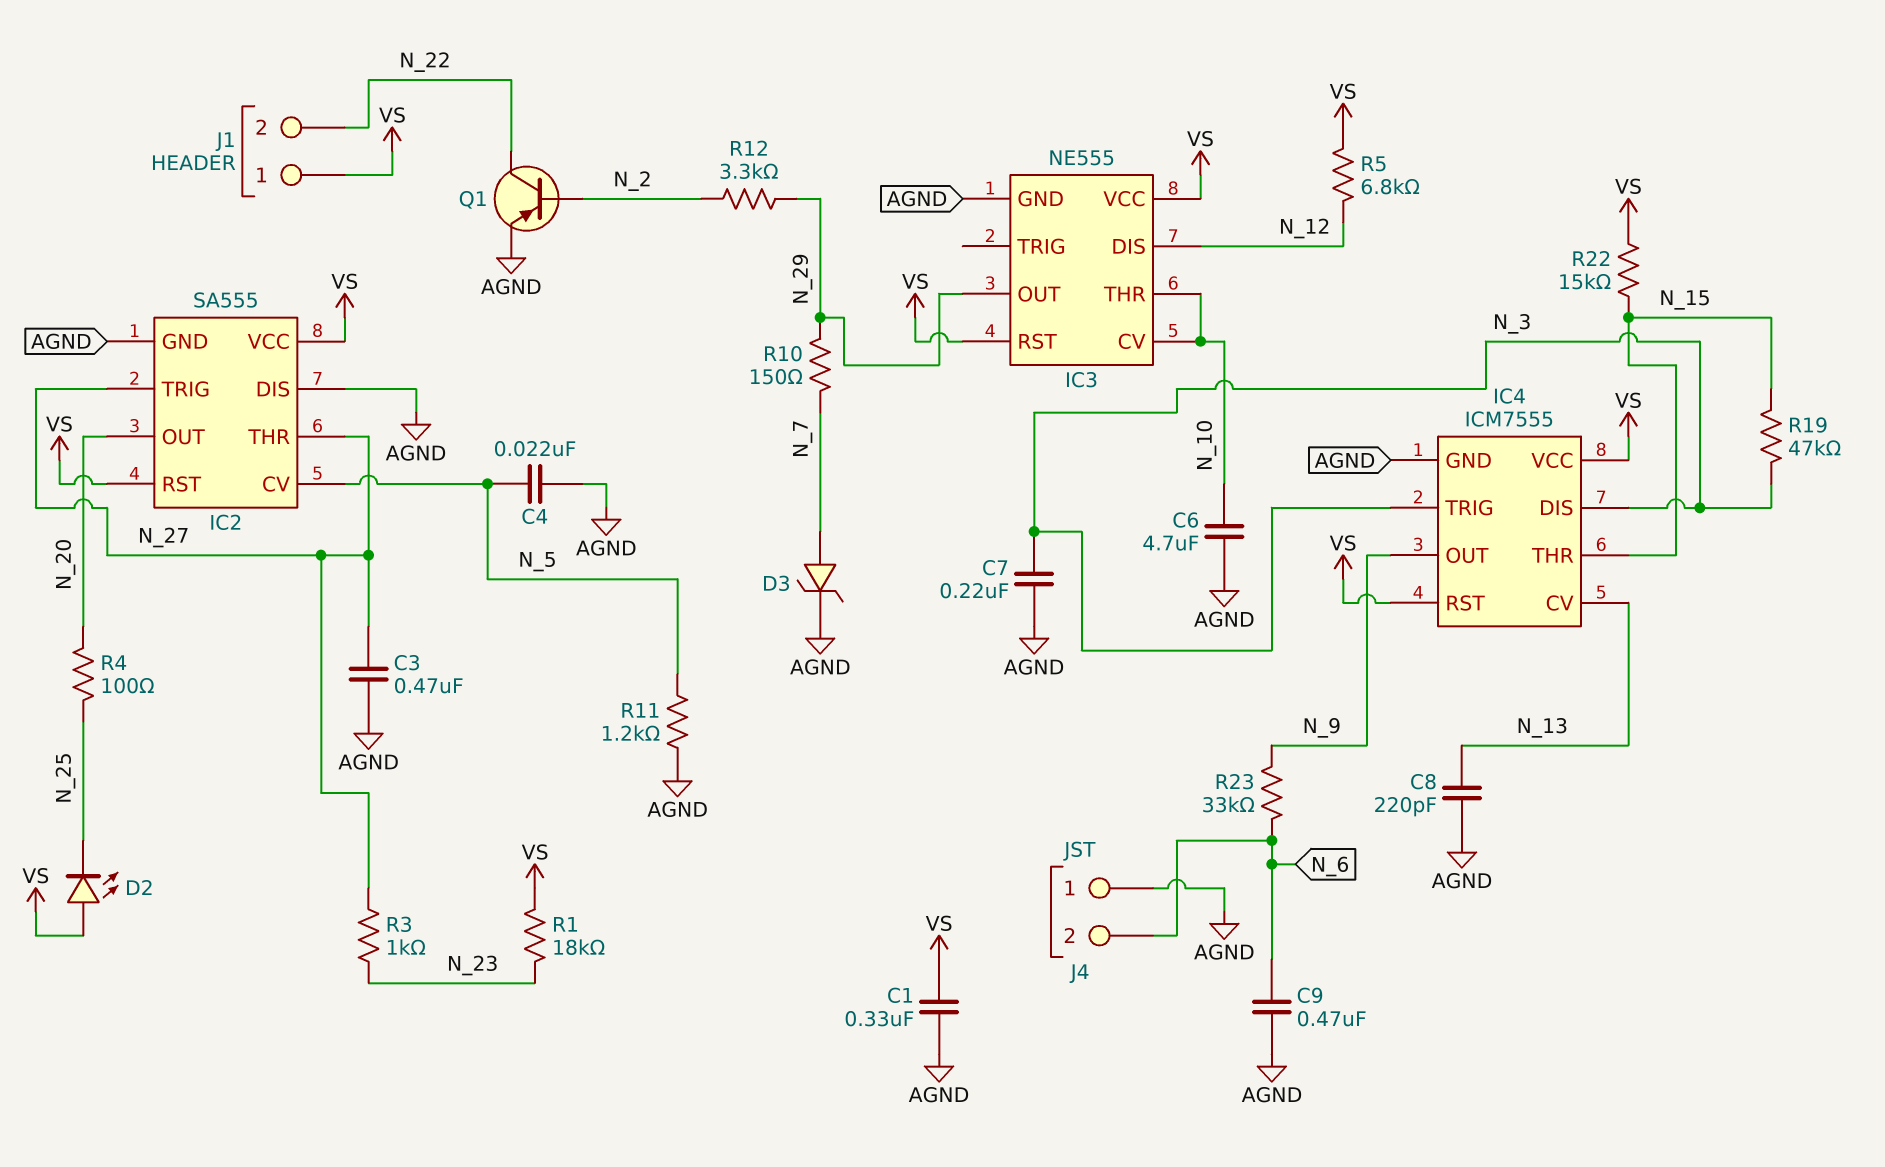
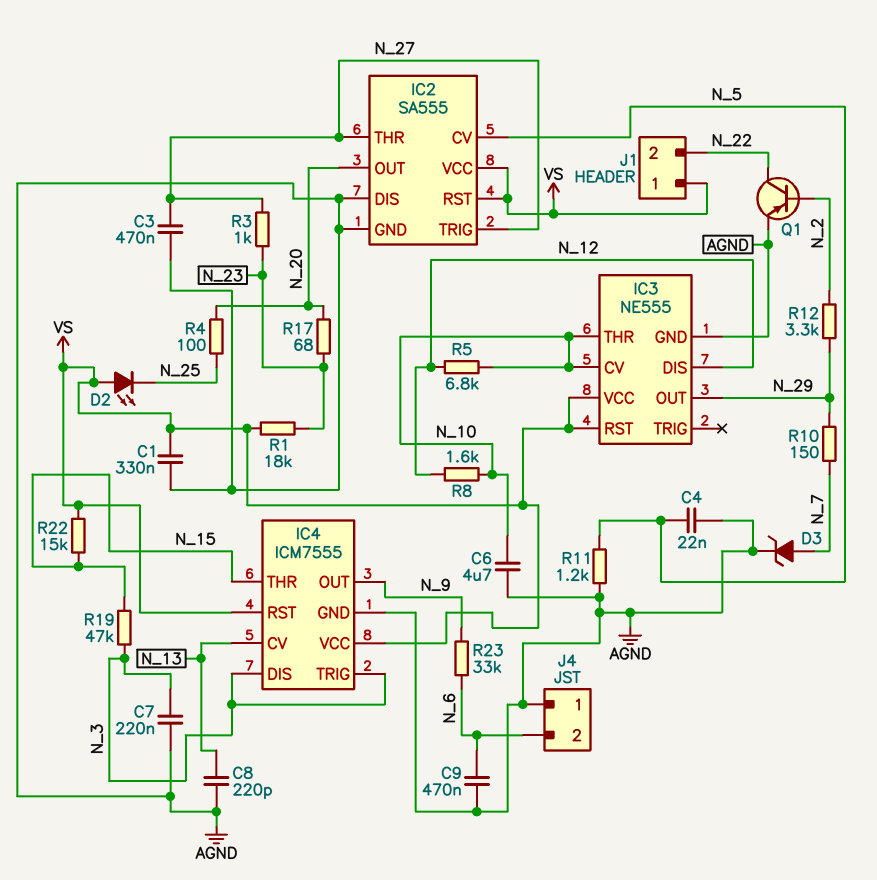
R5: 6.8k (N_12, VS) -> 6.8k (N_10, N_12)
R8: none -> 1.6k (N_10, N_12)
R17: none -> 68 (N_20, N_23)

